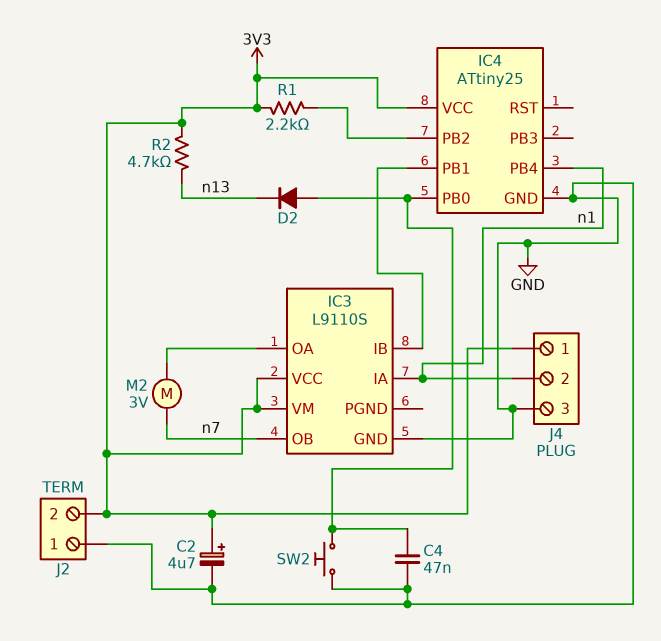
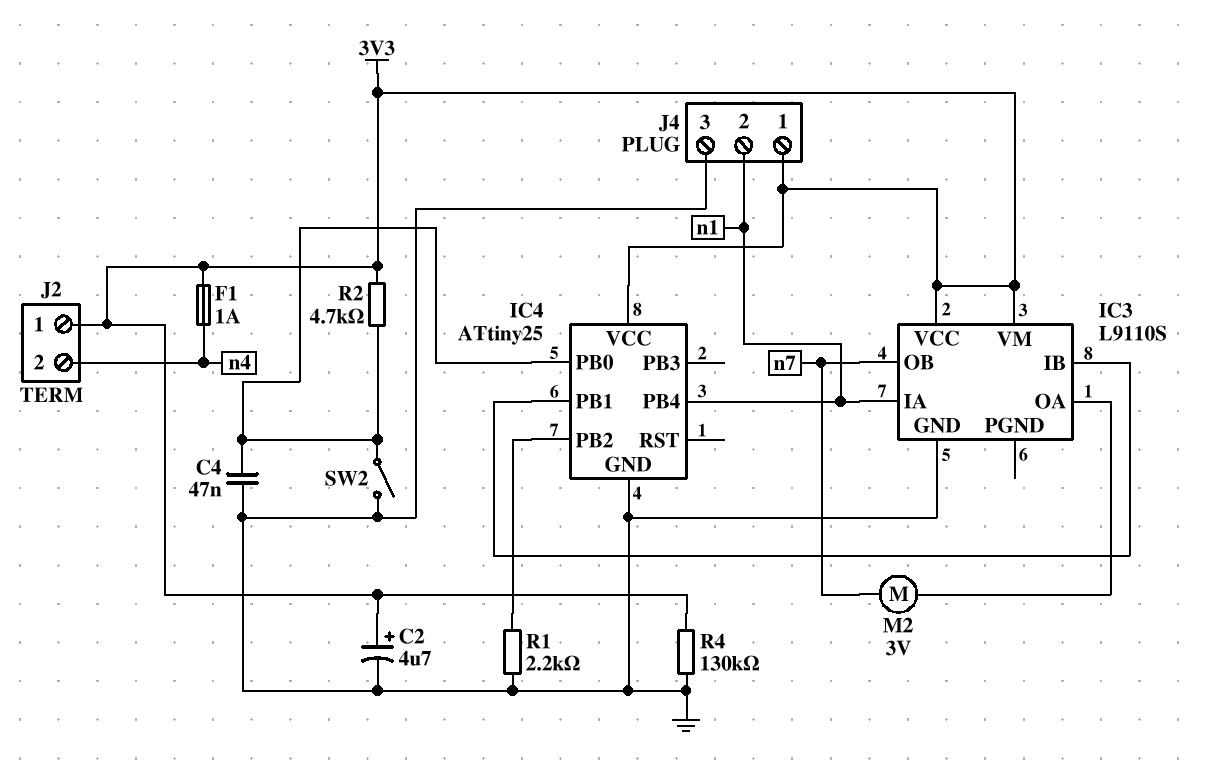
D2: diode (A IC4/PB0, K n13) -> none
F1: none -> 1A (3V3, n4)
J2 pin 1: GND -> 3V3
J2 pin 2: 3V3 -> n4
R1: 2.2k (3V3, IC4/PB2) -> 2.2k (GND, IC4/PB2)
R2: 4.7k (3V3, n13) -> 4.7k (3V3, IC4/PB0)
R4: none -> 130k (3V3, GND)
SW2: button (GND, IC4/PB0) -> switch (GND, IC4/PB0)

